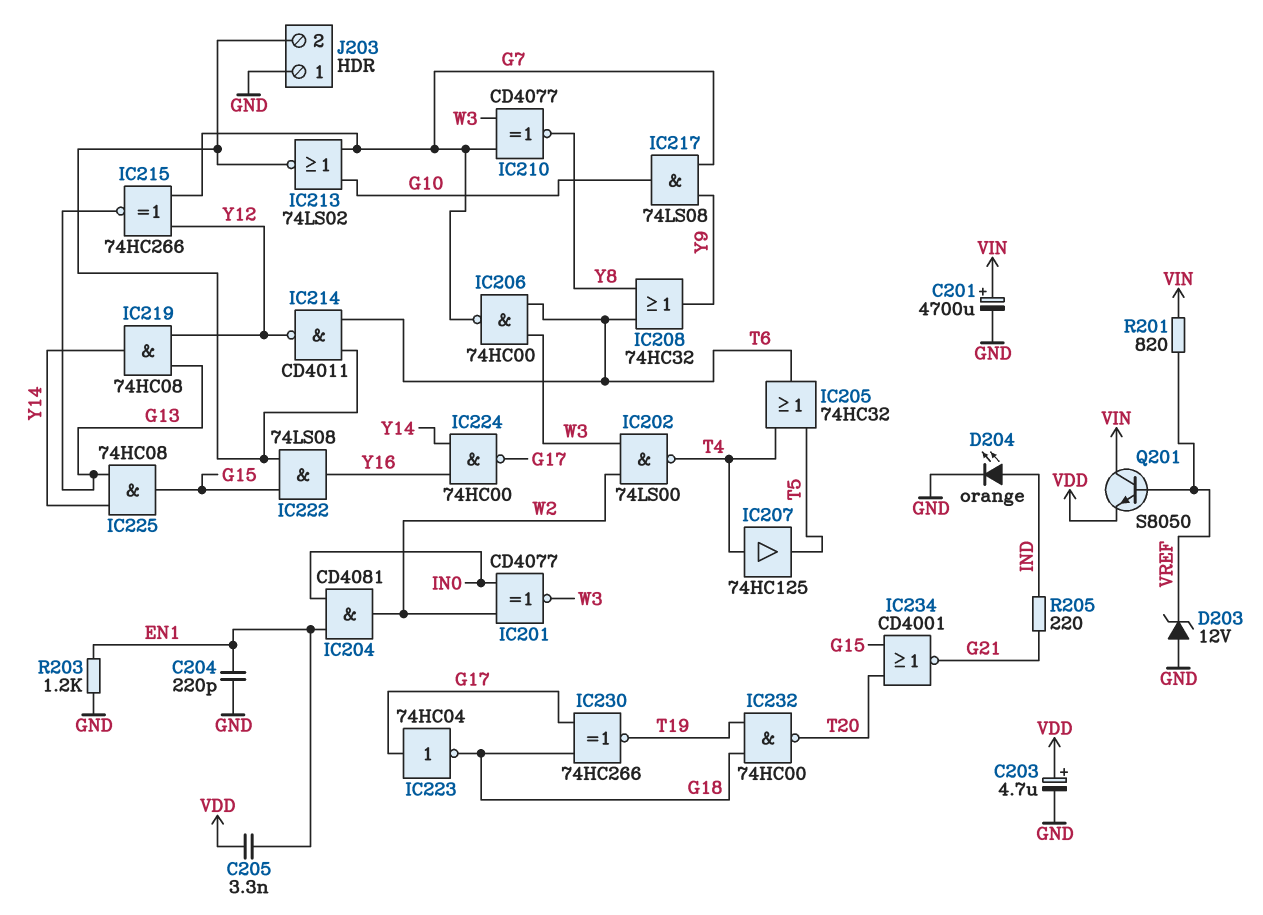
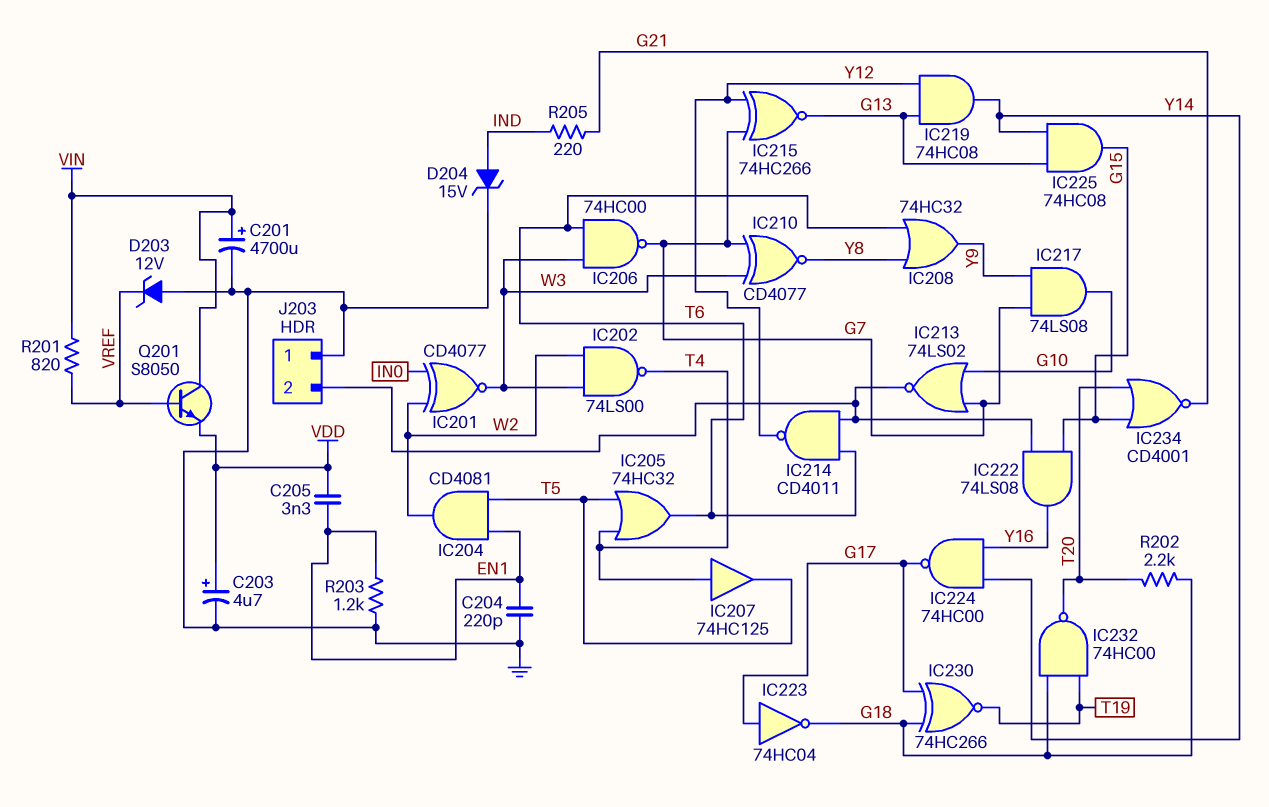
D204: LED orange (A IND, K GND) -> zener 15V (A IND, K GND)
IC204: AND CD4081 (in EN1, in IN0, out W2) -> AND CD4081 (in EN1, in T5, out W2)
R202: none -> 2.2k (G18, T20)

